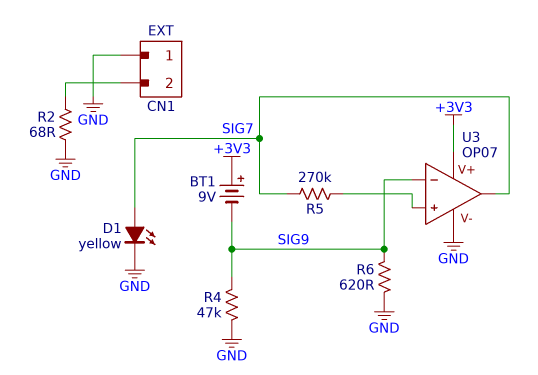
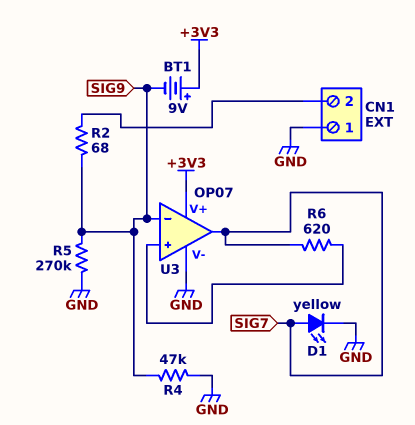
R2: 68 (CN1/2, GND) -> 68 (CN1/2, SIG9)
R5: 270k (SIG7, U3/in+) -> 270k (GND, SIG9)
R6: 620 (GND, SIG9) -> 620 (SIG7, U3/in+)

